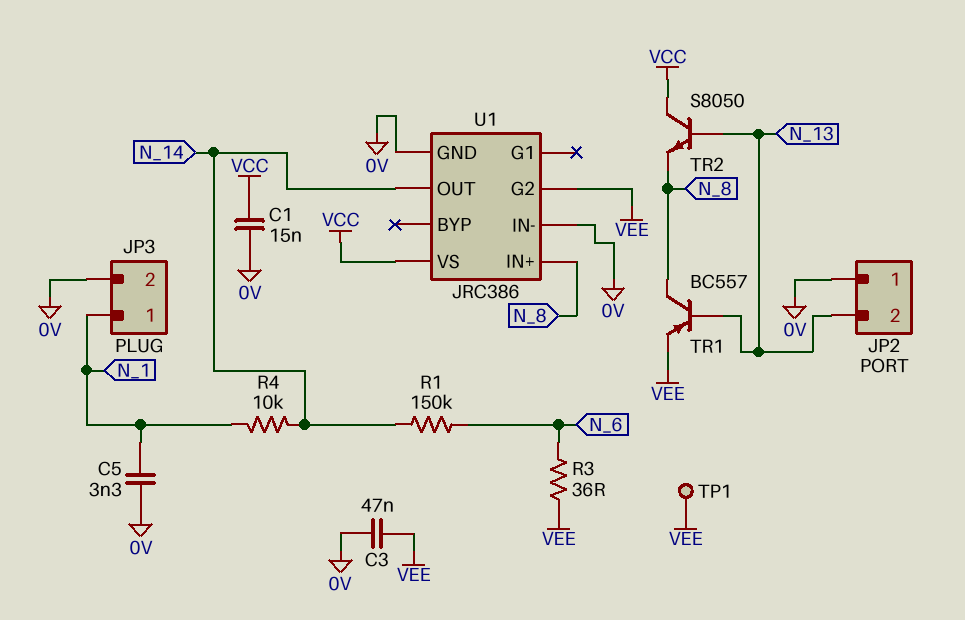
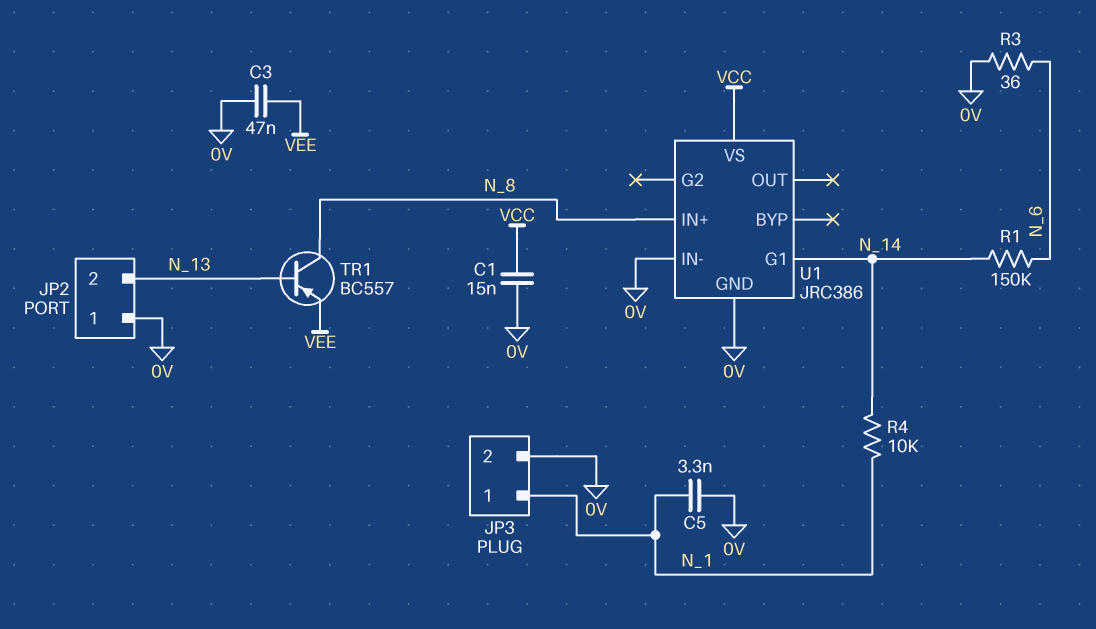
R3: 36 (N_6, VEE) -> 36 (0V, N_6)
TP1: test point (VEE) -> none
TR2: NPN S8050 (B N_13, C VCC, E N_8) -> none
U1 pin G1: none -> N_14
U1 pin G2: VEE -> none
U1 pin OUT: N_14 -> none

